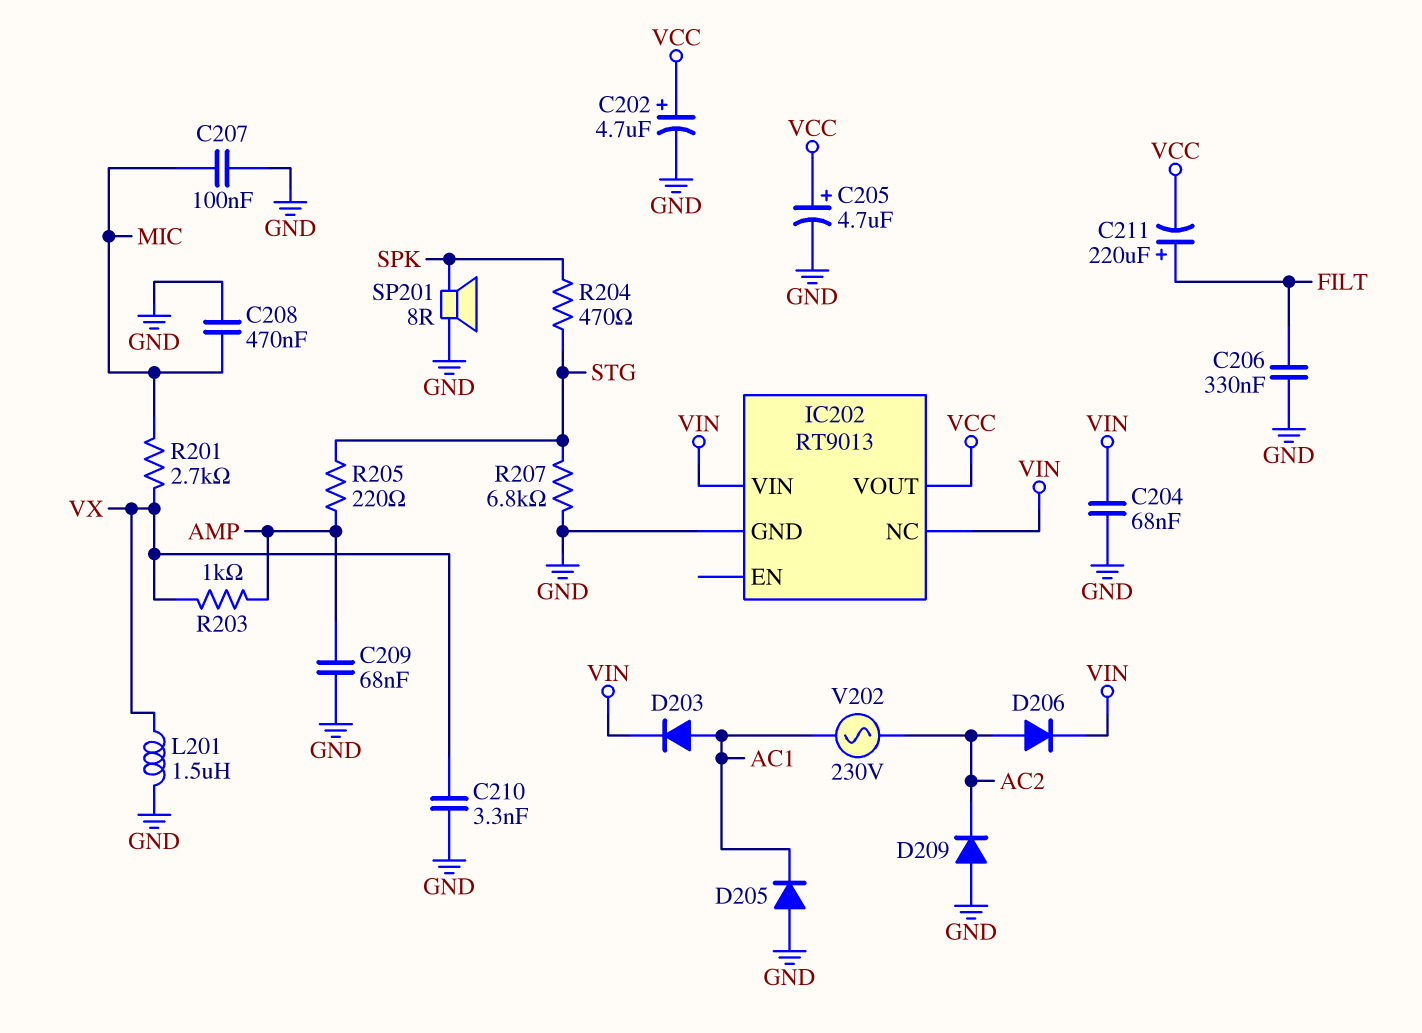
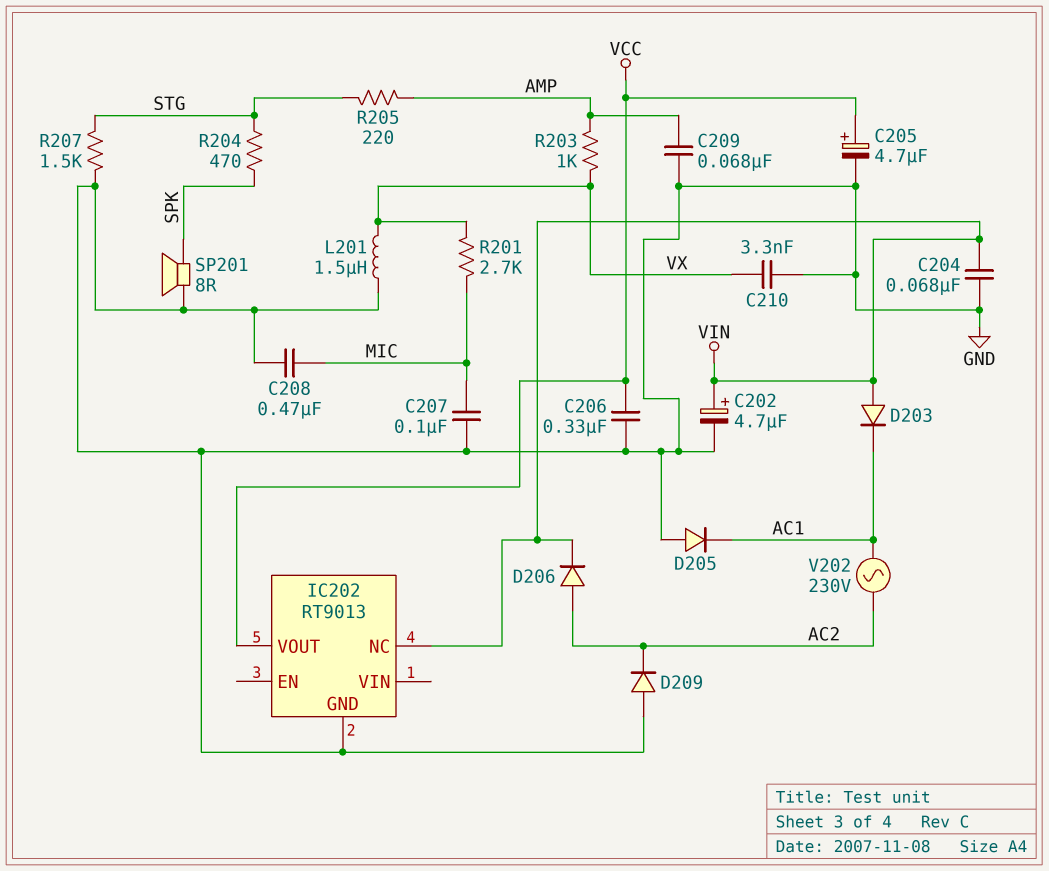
C202: 4.7uF (plus VCC, minus GND) -> 4.7uF (plus VIN, minus GND)
C206: 330nF (FILT, GND) -> 330nF (GND, VCC)
C211: 220uF (plus FILT, minus VCC) -> none
D203: diode (A AC1, K VIN) -> diode (A VIN, K AC1)
IC202 pin VIN: VIN -> none
R207: 6.8k (GND, STG) -> 1.5k (GND, STG)

